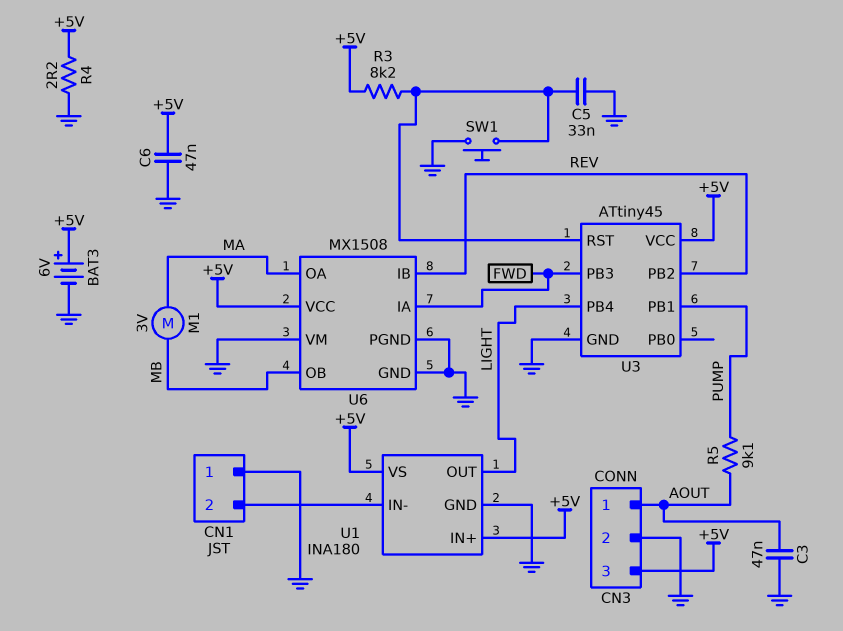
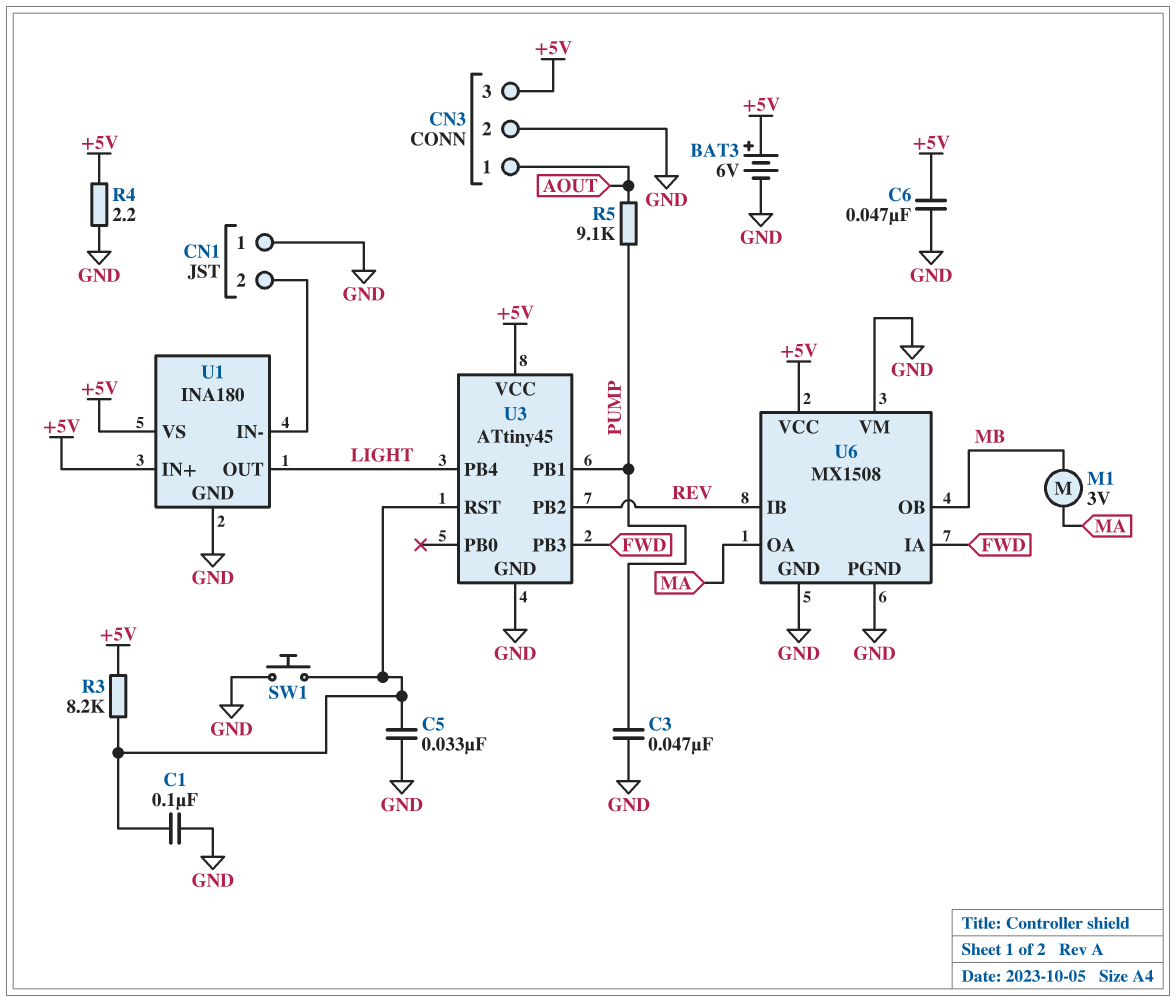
C1: none -> 100nF (GND, U3/RST)
C3: 47nF (AOUT, GND) -> 47nF (GND, PUMP)

